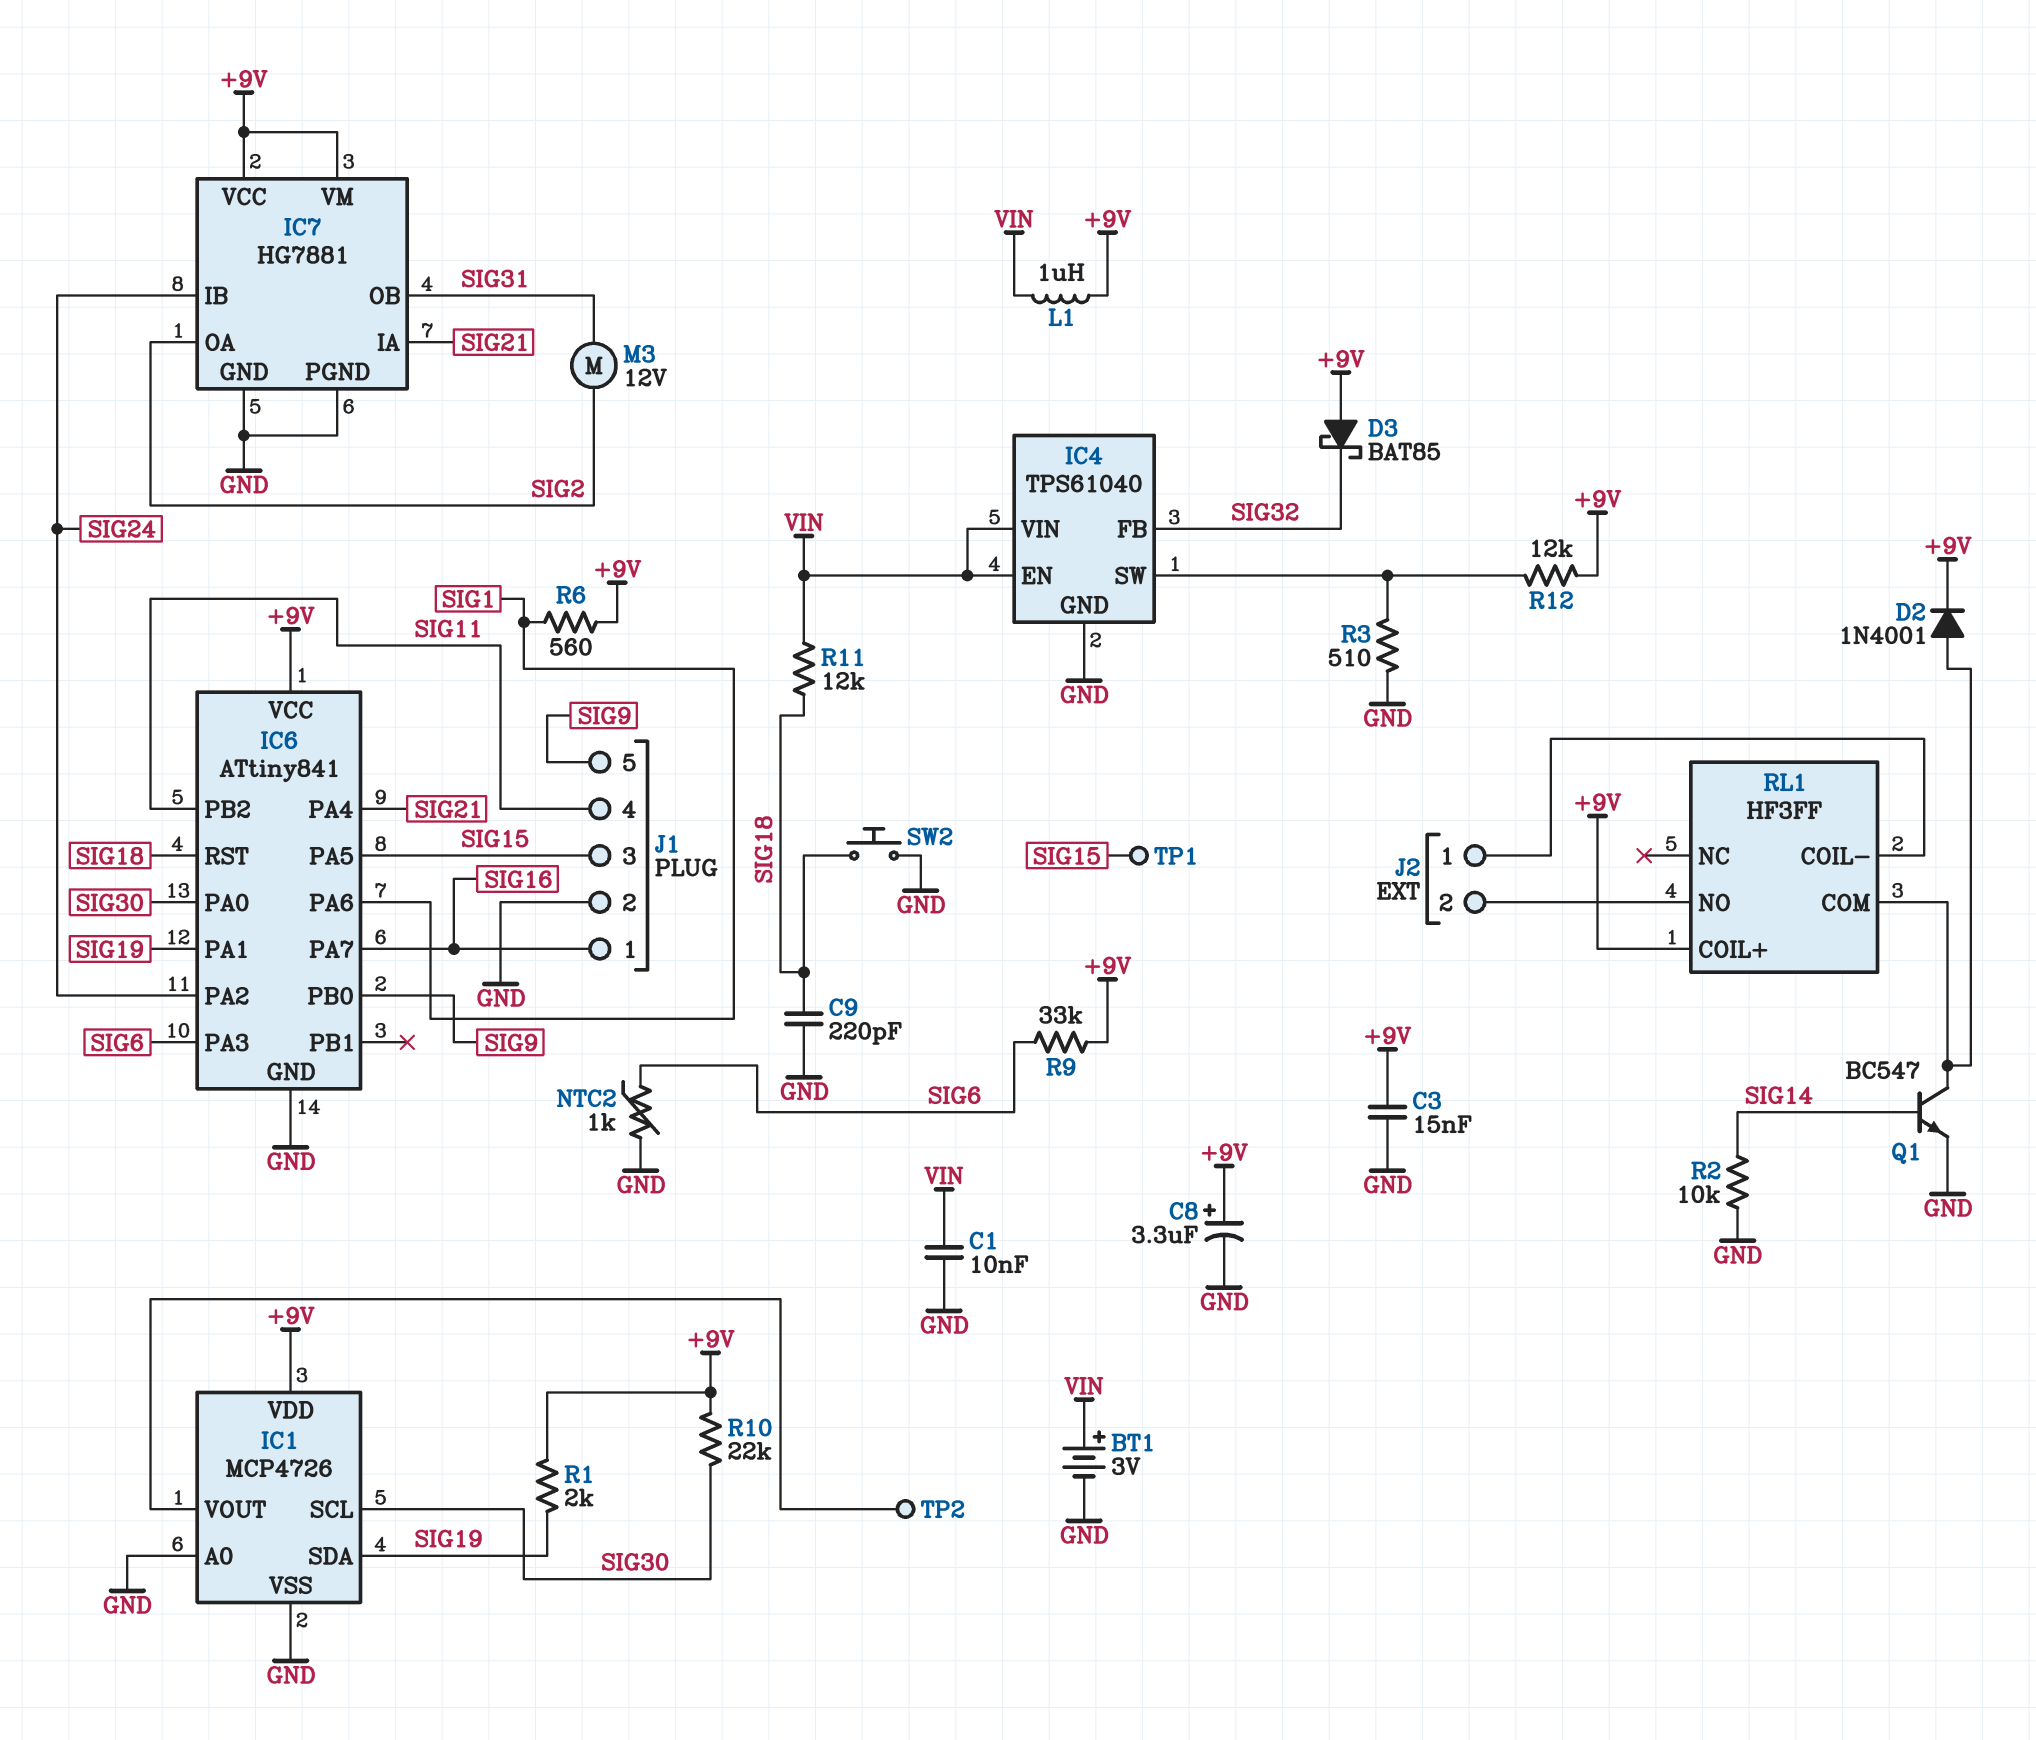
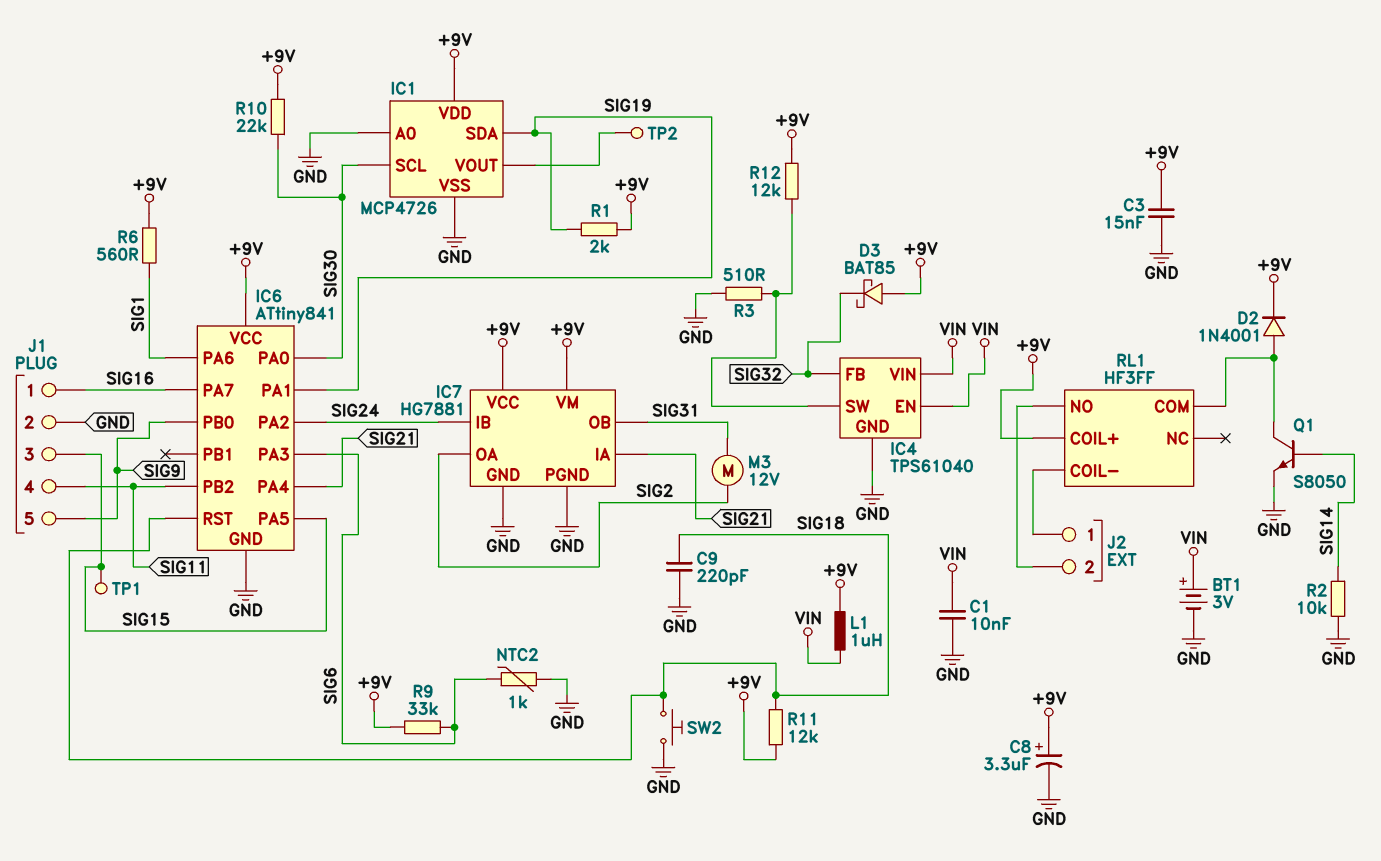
Q1: NPN BC547 (B SIG14, C RL1/COM, E GND) -> NPN S8050 (B SIG14, C RL1/COM, E GND)
R11: 12k (SIG18, VIN) -> 12k (+9V, SIG18)

